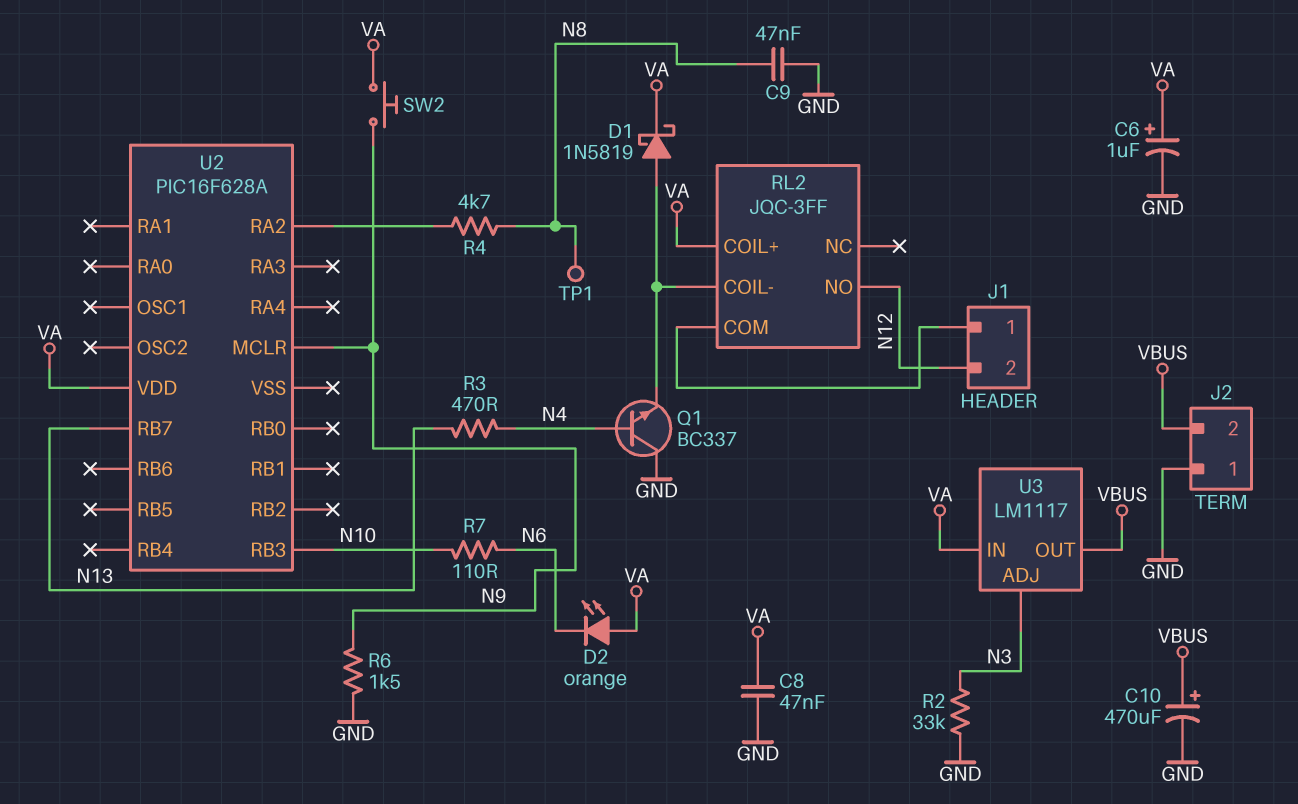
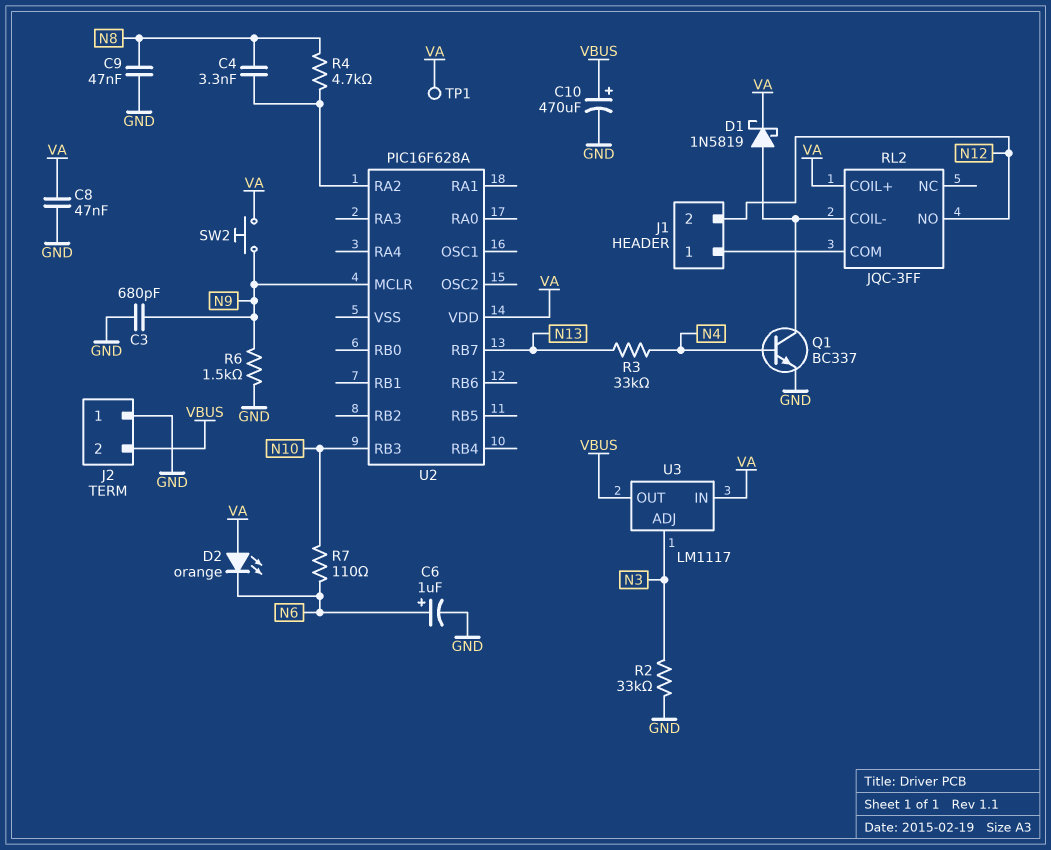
C3: none -> 680pF (GND, N9)
C4: none -> 3.3nF (N8, U2/RA2)
C6: 1uF (plus VA, minus GND) -> 1uF (plus N6, minus GND)
Q1: NPN BC337 (B N4, C GND, E RL2/COIL-) -> NPN BC337 (B N4, C RL2/COIL-, E GND)
R3: 470 (N4, N13) -> 33k (N4, N13)
TP1: test point (N8) -> test point (VA)

